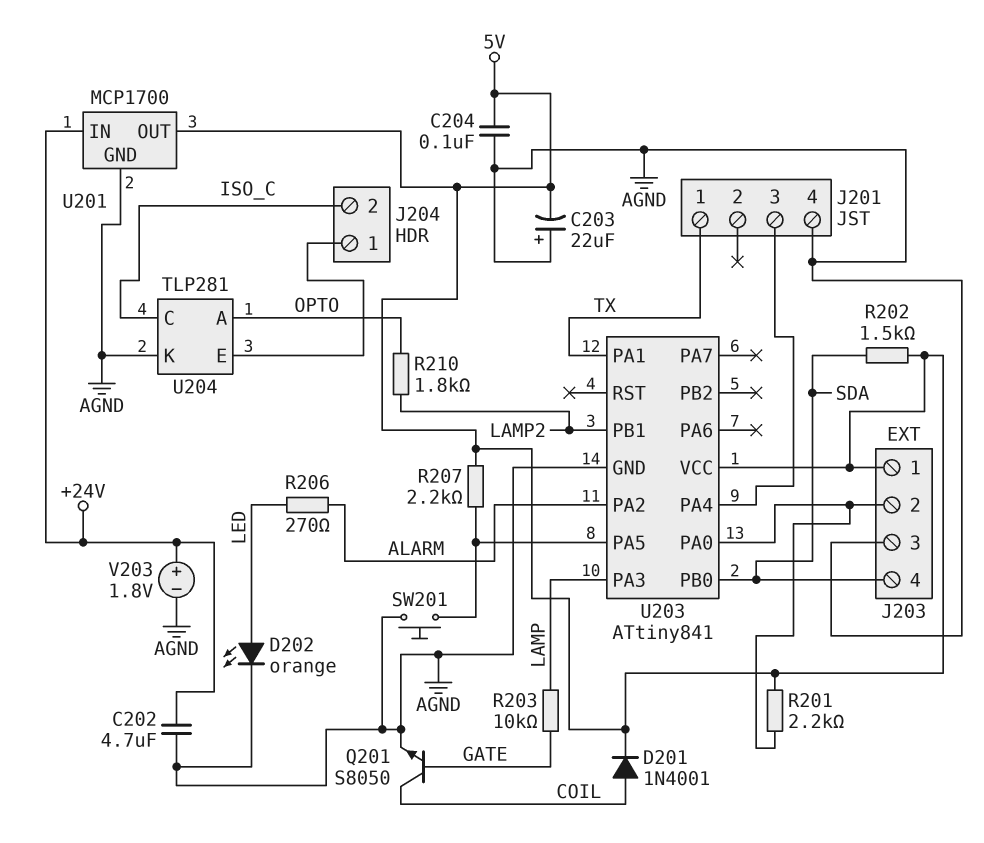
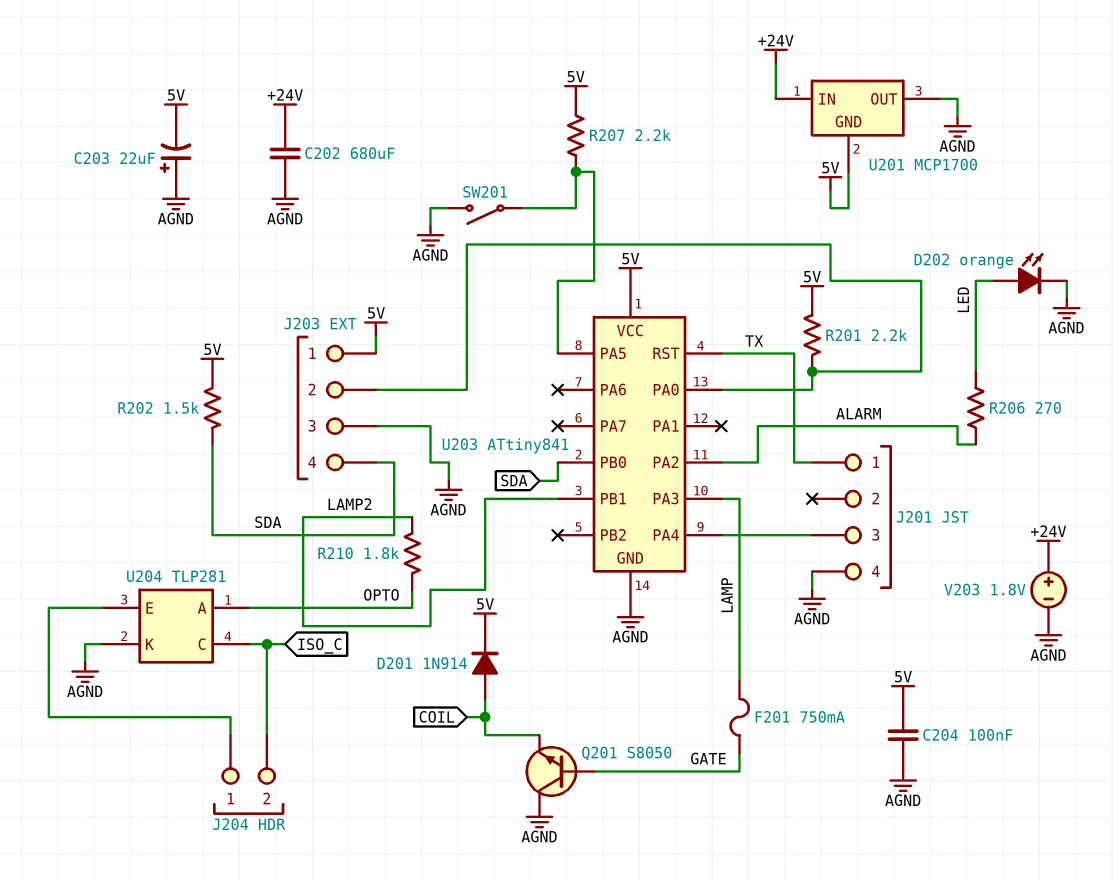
C202: 4.7uF (+24V, AGND) -> 680uF (+24V, AGND)
D201: diode 1N4001 (A COIL, K 5V) -> diode 1N914 (A COIL, K 5V)
F201: none -> 750mA (GATE, LAMP)
Q201: NPN S8050 (B GATE, C COIL, E AGND) -> NPN S8050 (B GATE, C AGND, E COIL)
R203: 10k (GATE, LAMP) -> none
SW201: button (AGND, U203/PA5) -> switch (AGND, U203/PA5)
U201 pin GND: AGND -> 5V
U201 pin OUT: 5V -> AGND
U203 pin PA1: TX -> none
U203 pin RST: none -> TX

